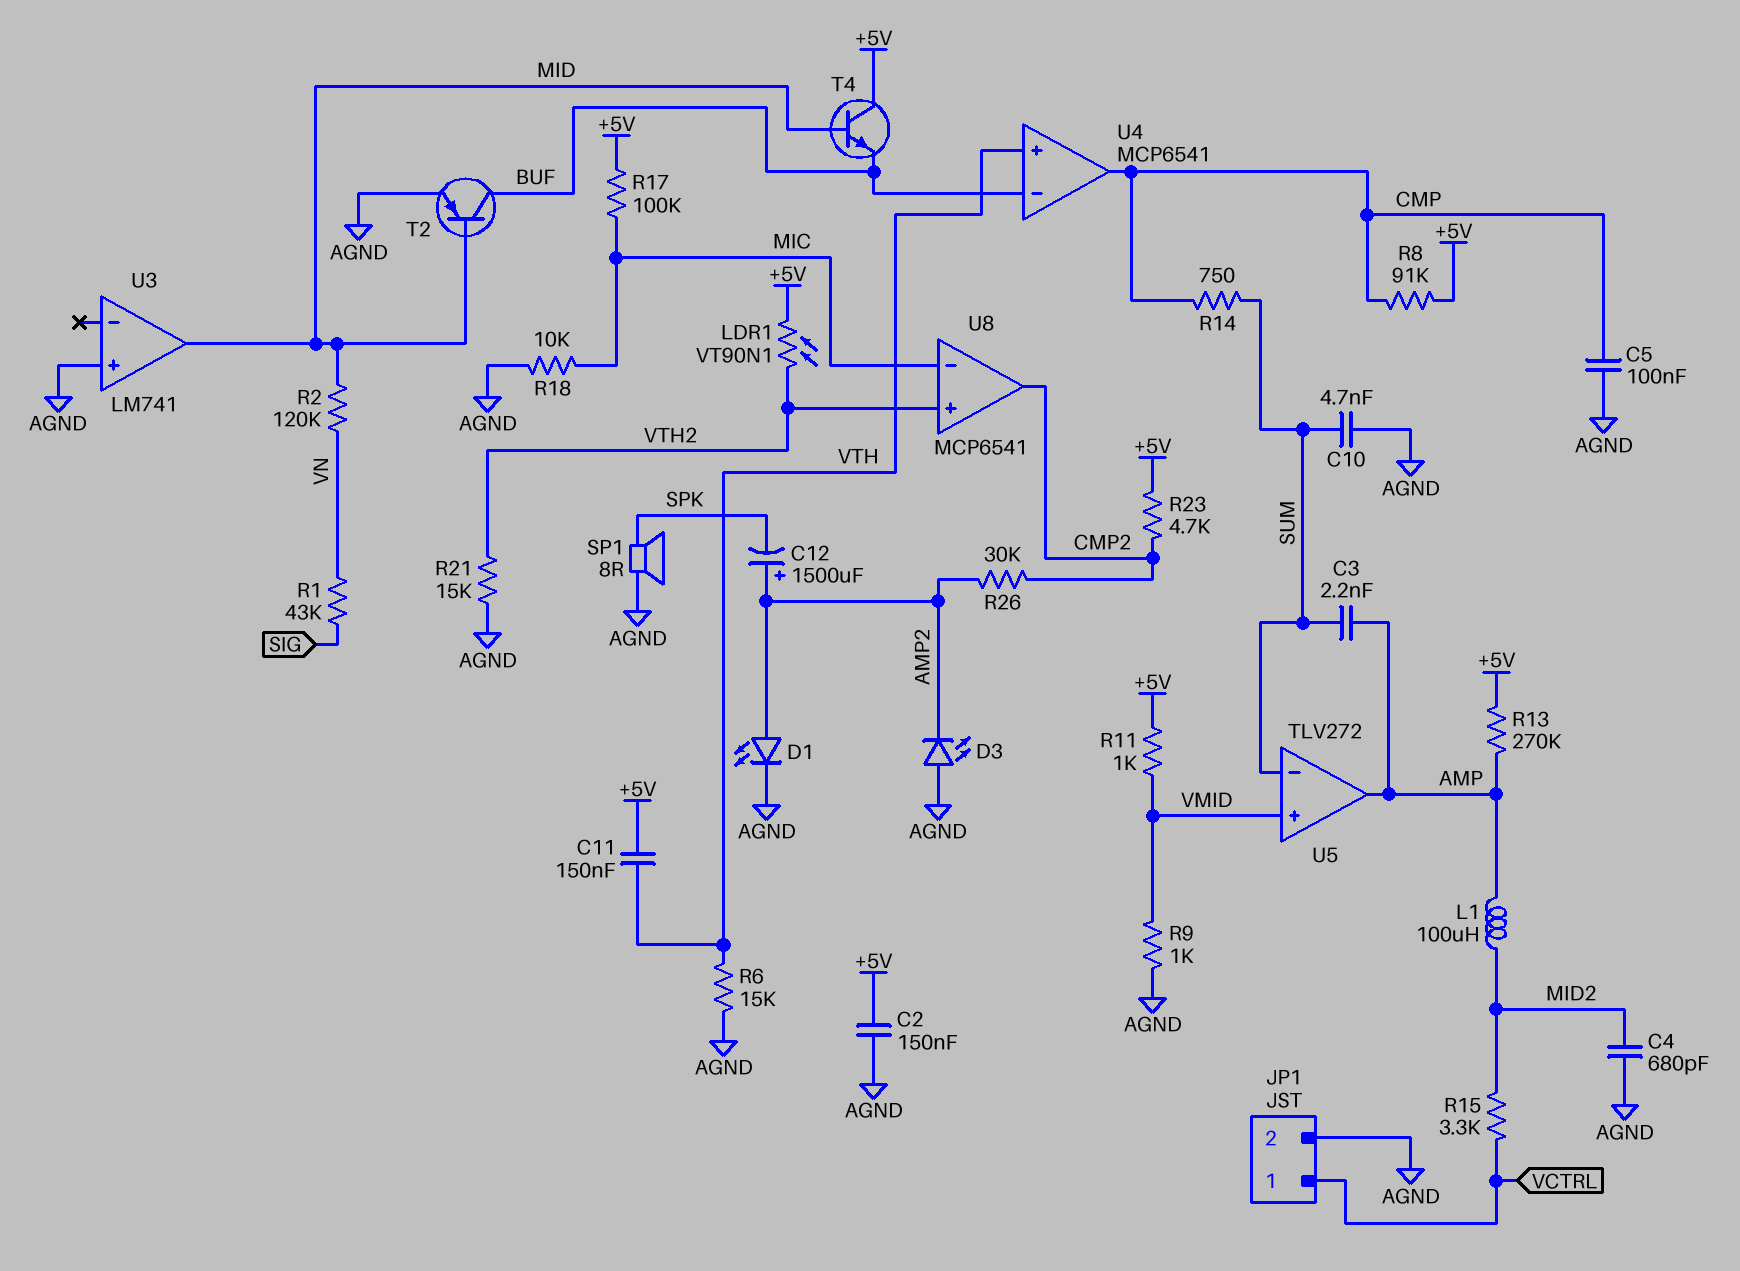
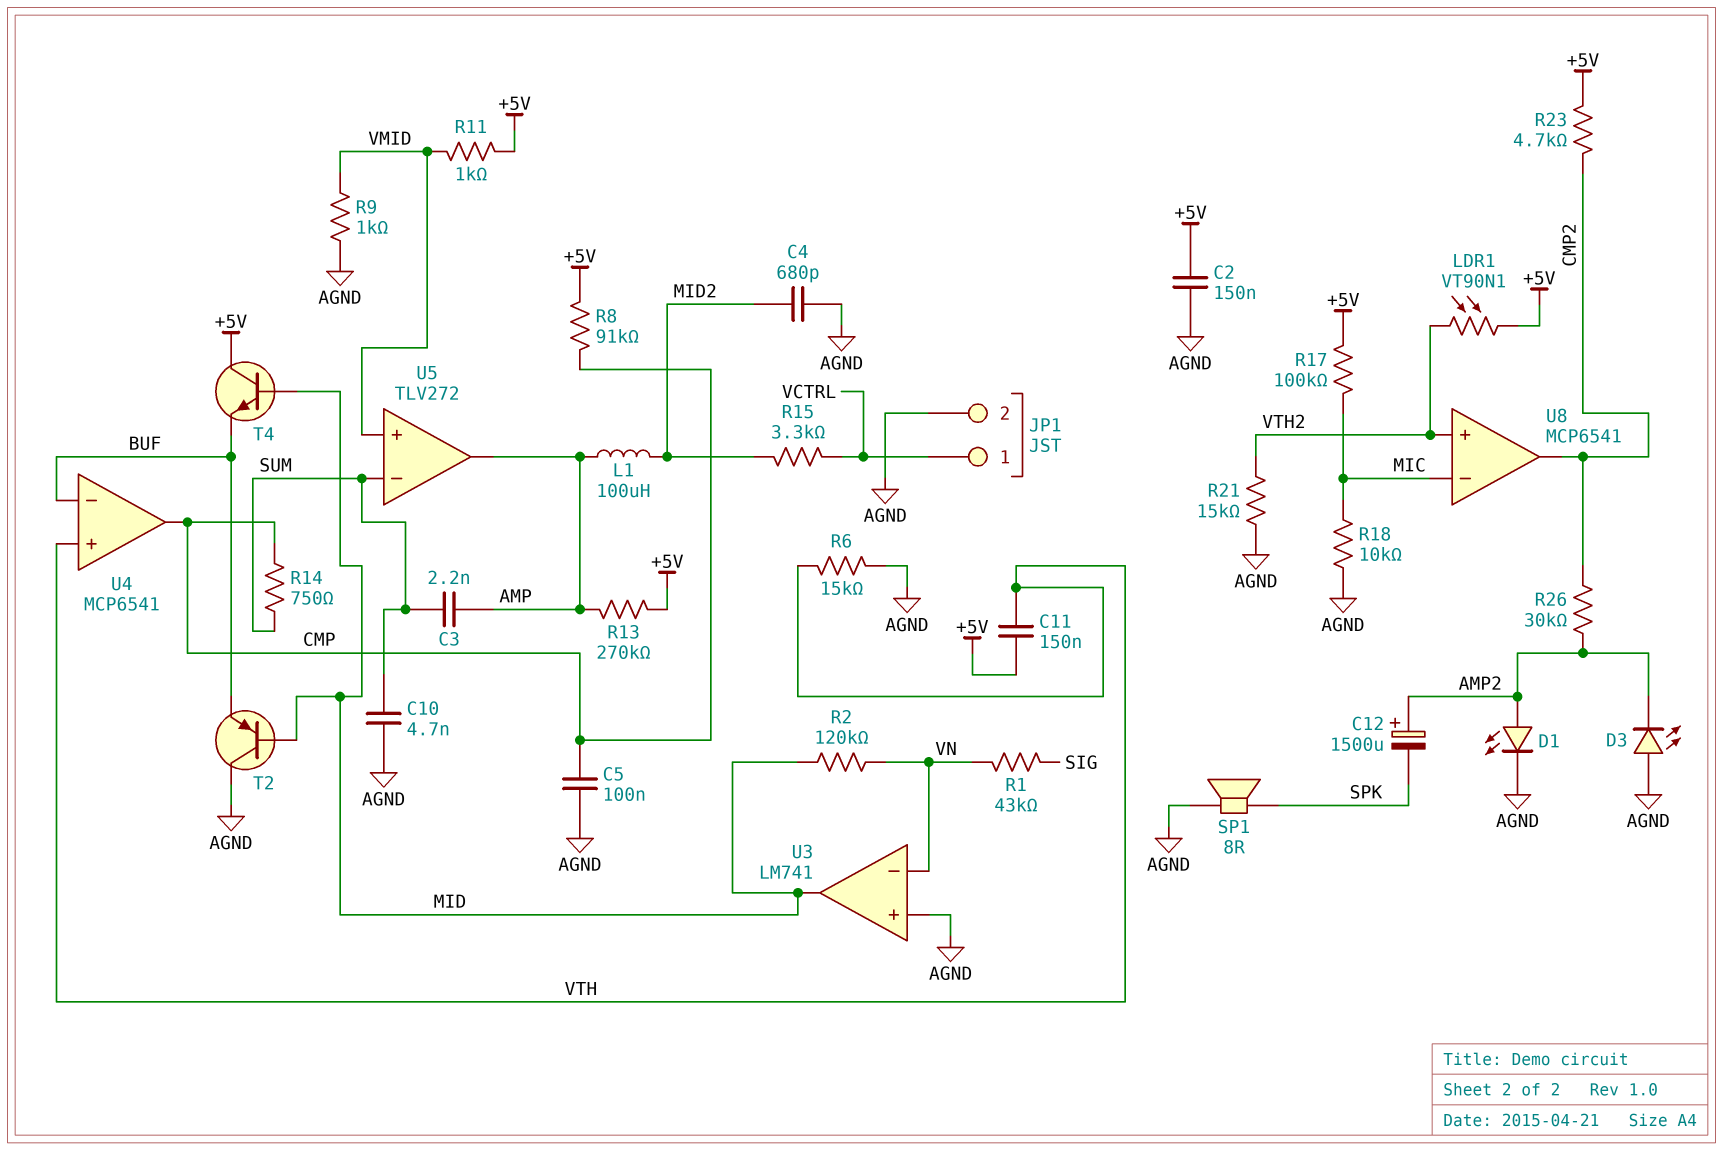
T2: PNP (B MID, C BUF, E AGND) -> PNP (B MID, C AGND, E BUF)
U3 pin in-: none -> VN

